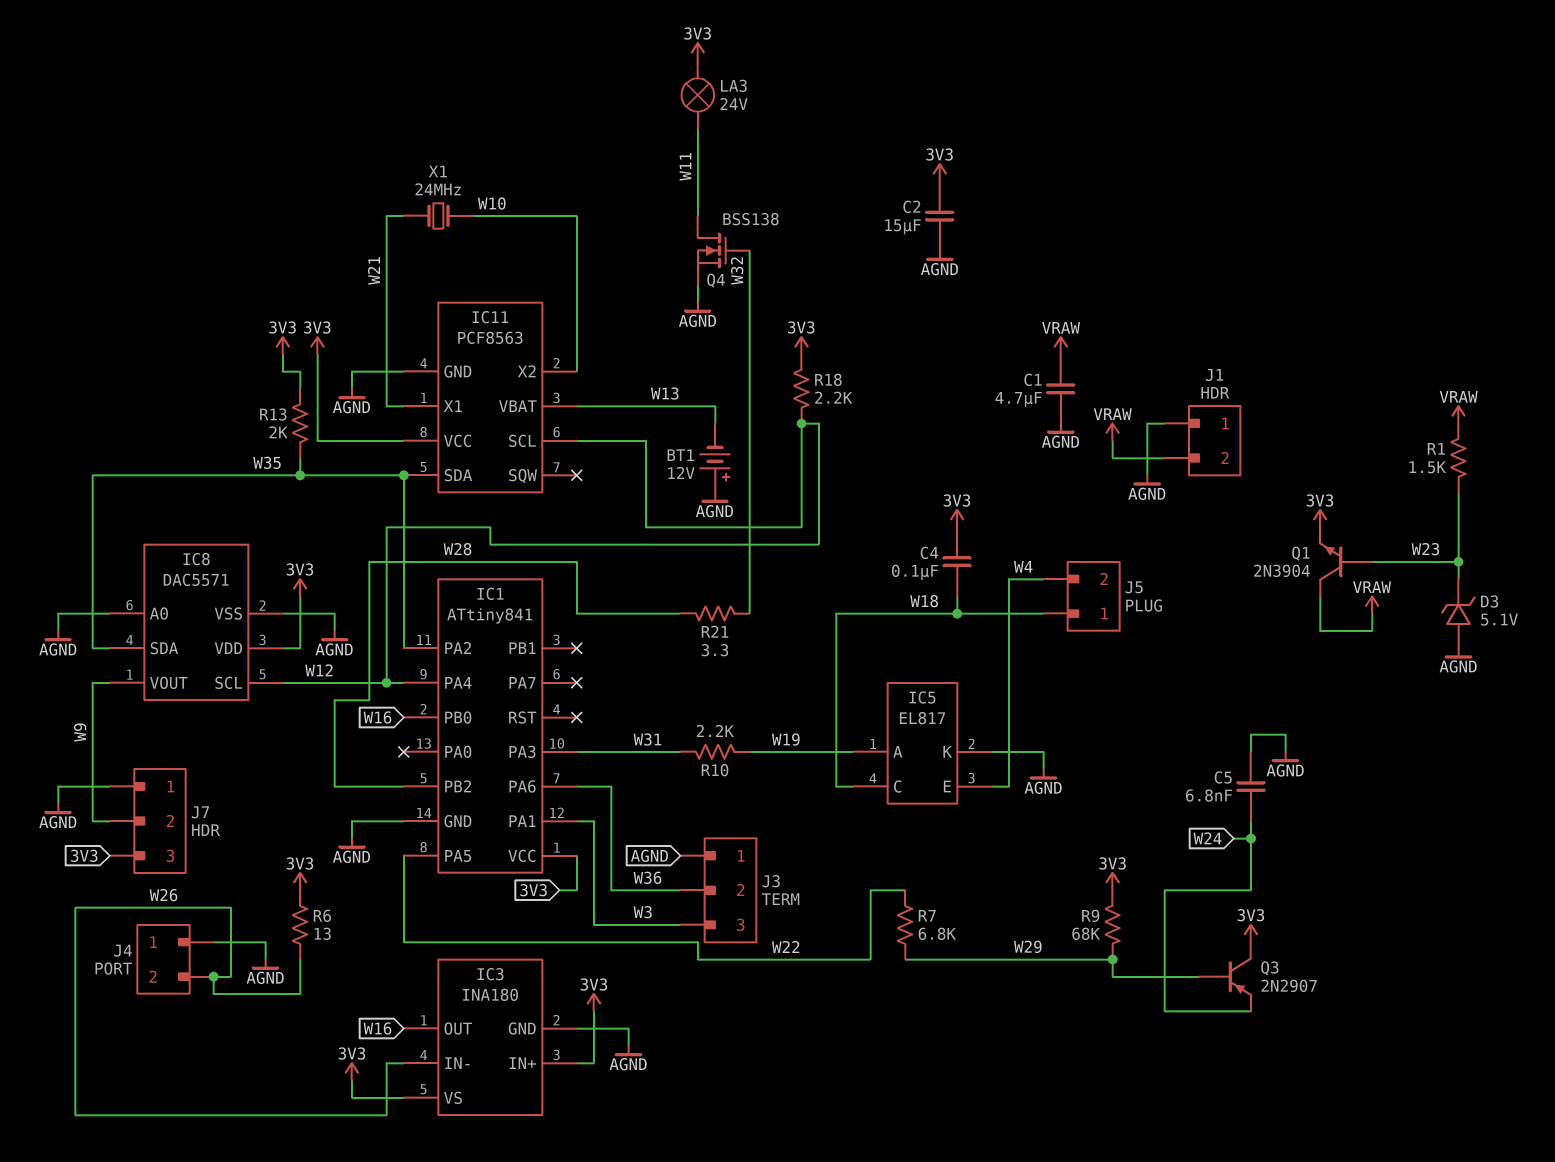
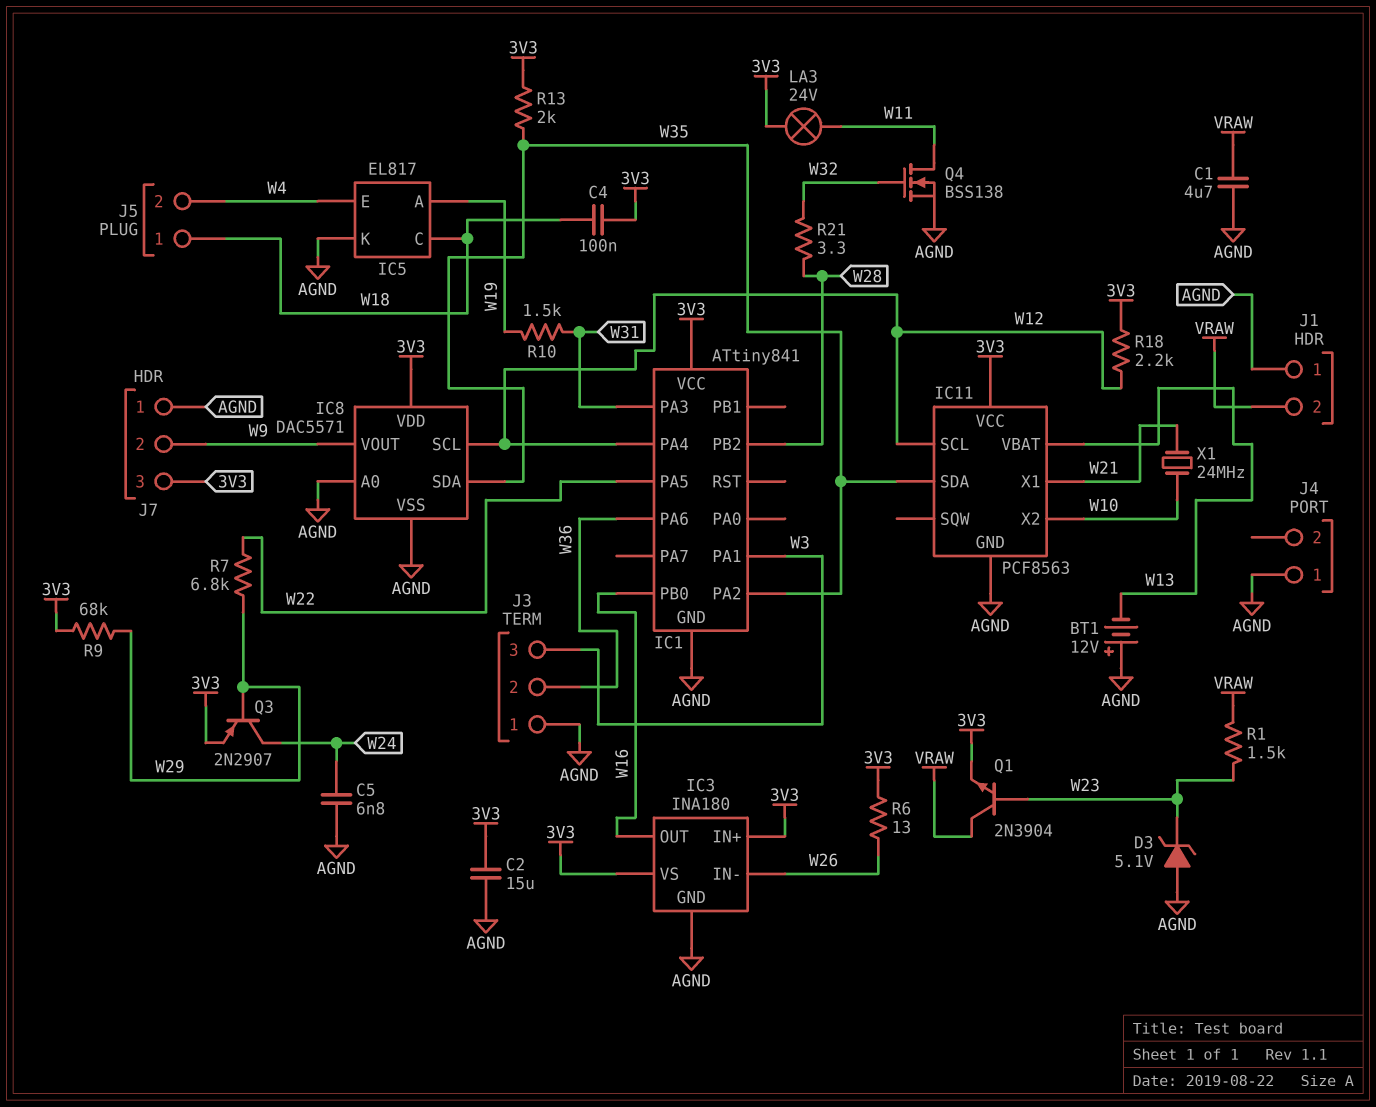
J4 pin 2: W26 -> none
Q3: PNP 2N2907 (B W29, C 3V3, E W24) -> PNP 2N2907 (B W29, C W24, E 3V3)
R10: 2.2k (W19, W31) -> 1.5k (W19, W31)

